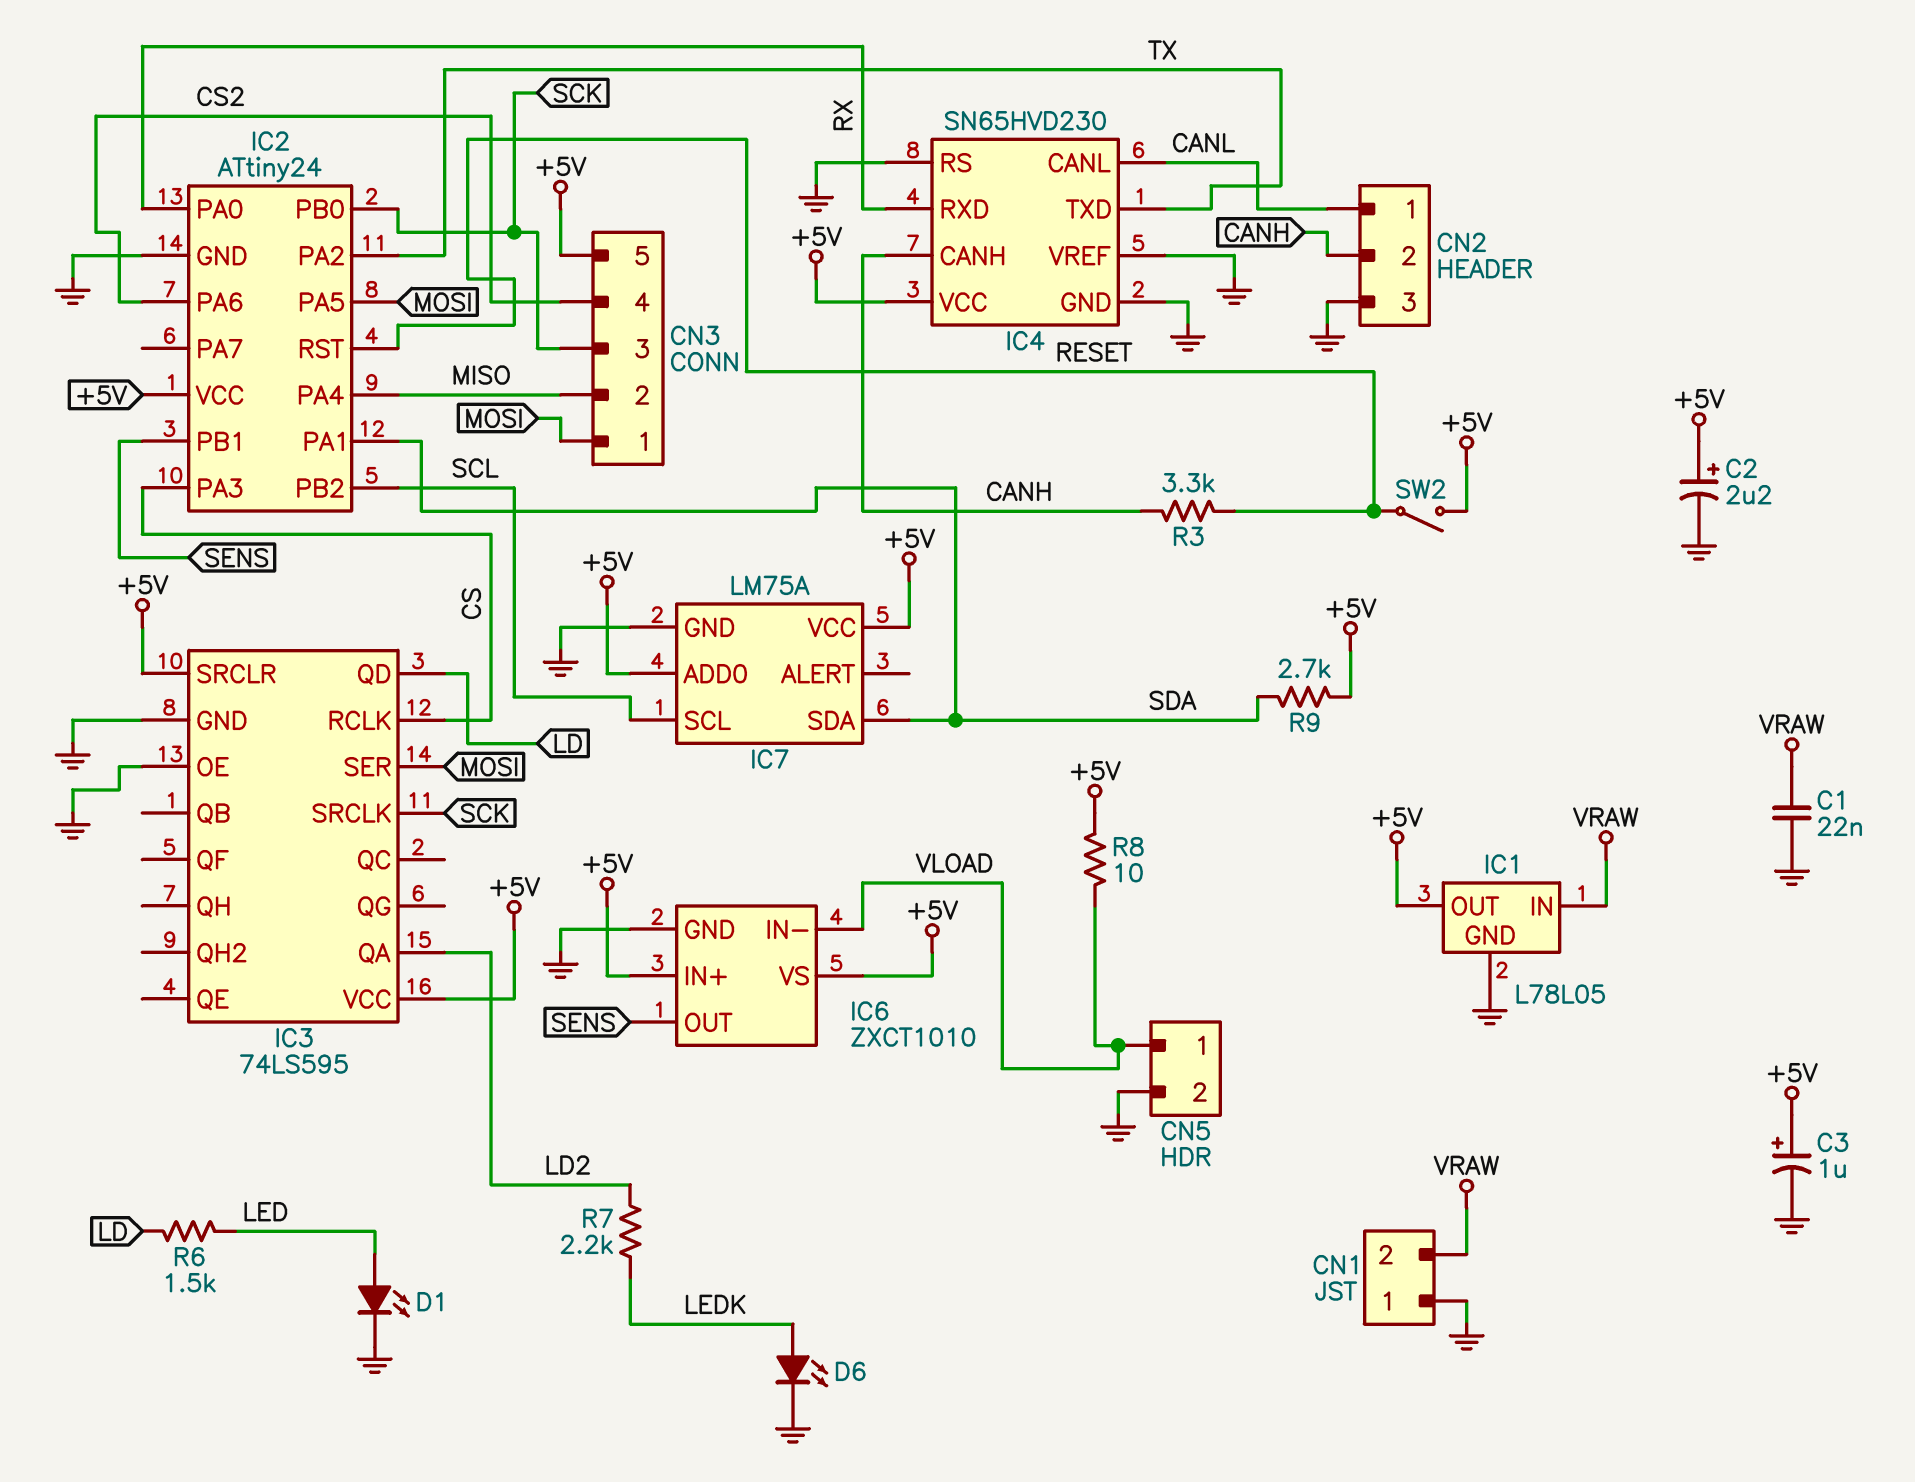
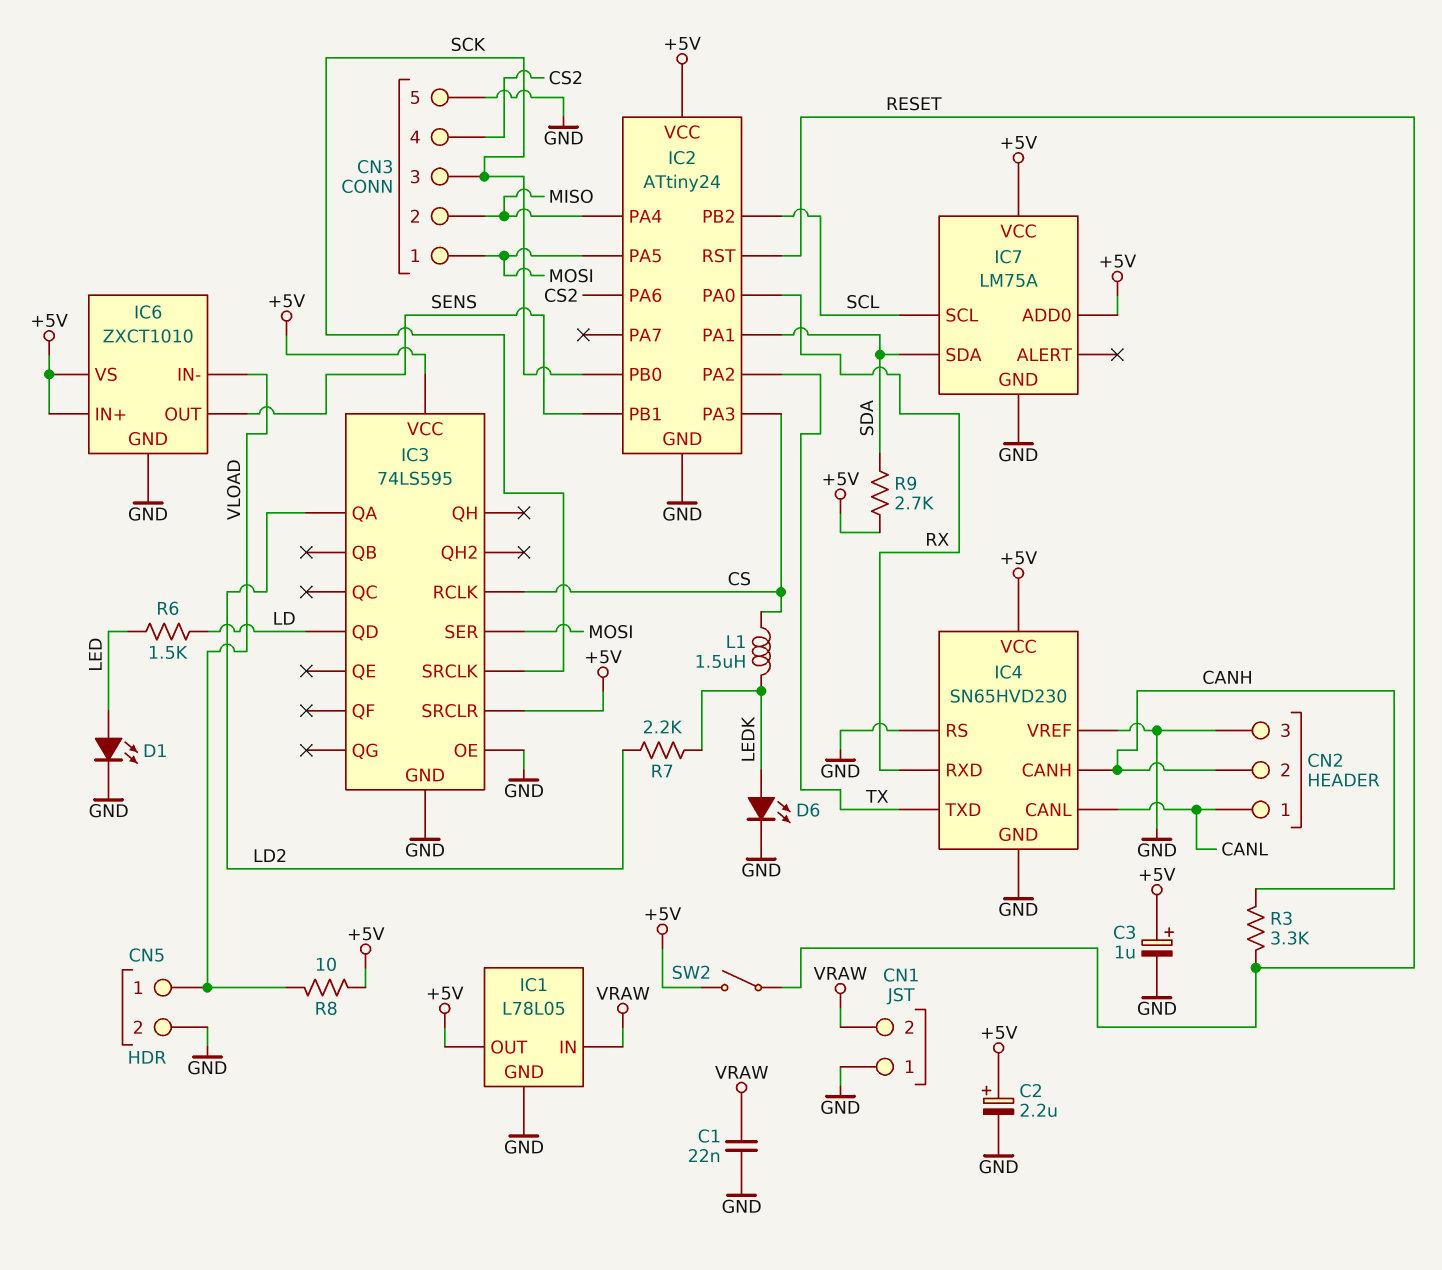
CN3 pin 5: +5V -> GND
L1: none -> 1.5uH (CS, LEDK)

